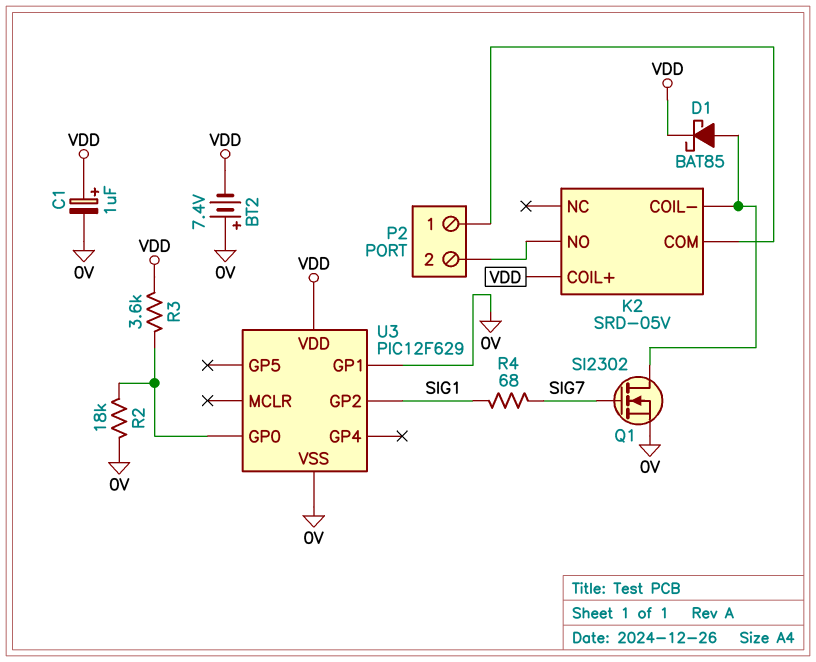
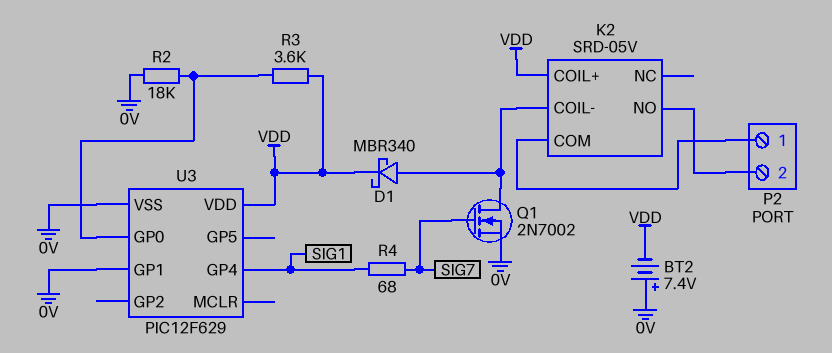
C1: 1uF (plus VDD, minus 0V) -> none
D1: schottky BAT85 (A K2/COIL-, K VDD) -> schottky MBR340 (A K2/COIL-, K VDD)
Q1: NMOS SI2302 (G SIG7, D K2/COIL-, S 0V) -> NMOS 2N7002 (G SIG7, D K2/COIL-, S 0V)
U3 pin GP2: SIG1 -> none
U3 pin GP4: none -> SIG1

